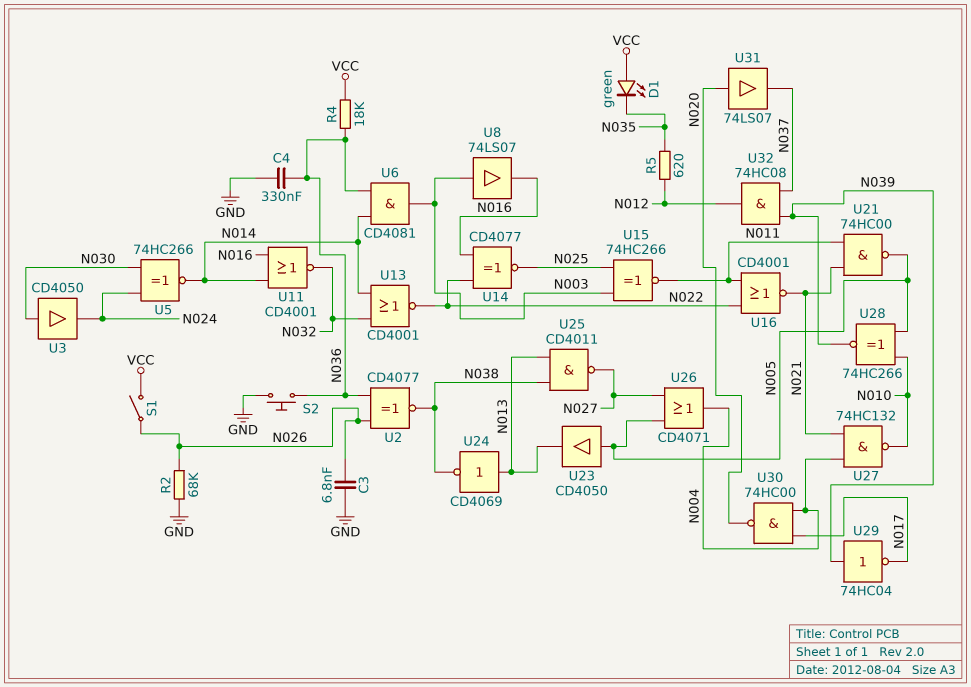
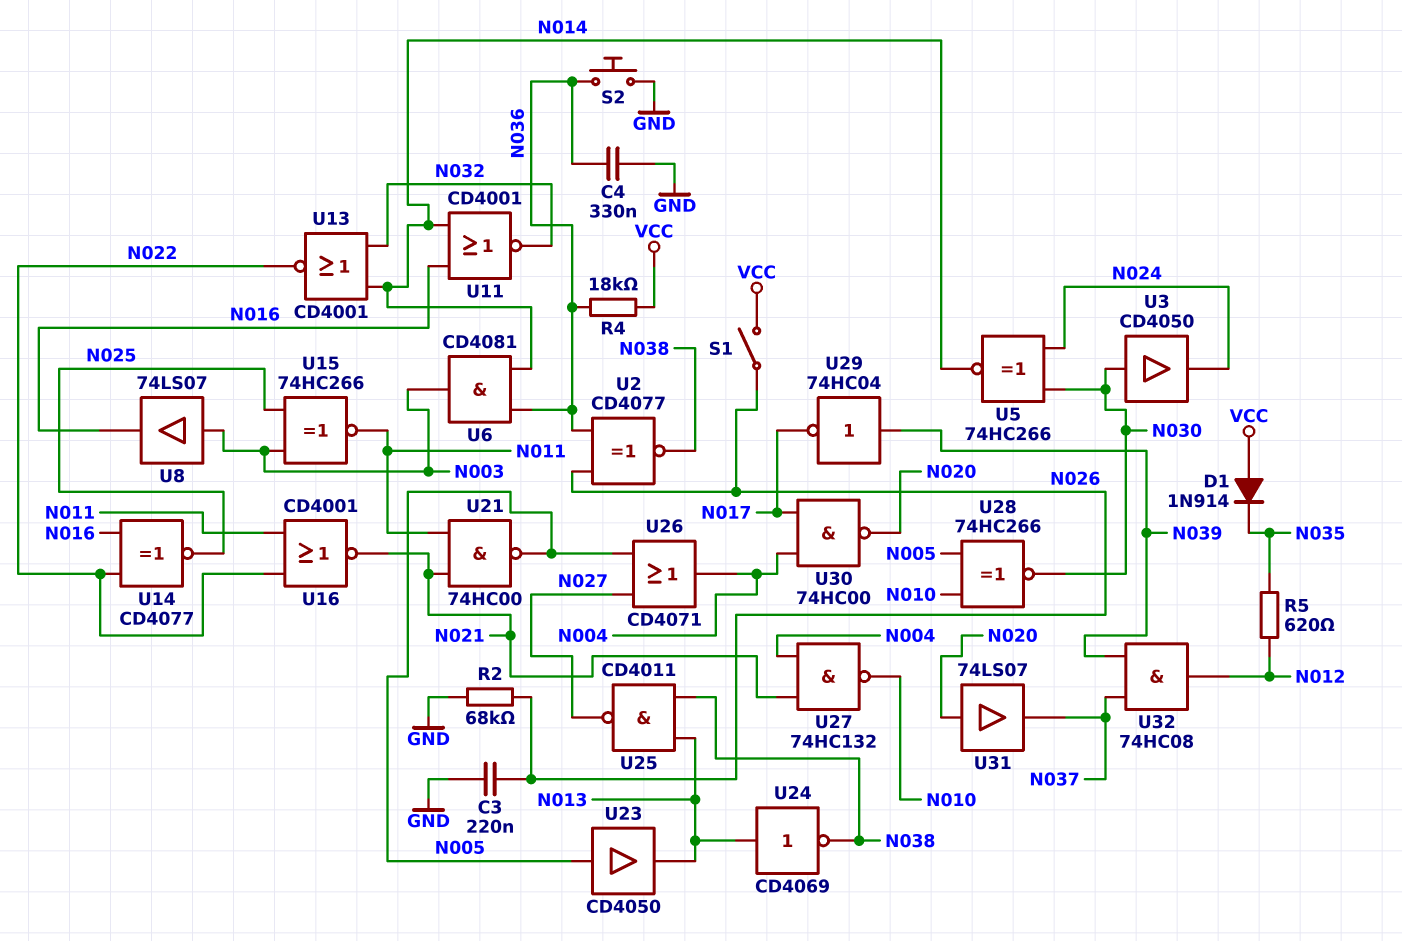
C3: 6.8nF (GND, N026) -> 220nF (GND, N026)
D1: LED green (A VCC, K N035) -> diode 1N914 (A VCC, K N035)
U28: XNOR 74HC266 (in N005, in N010, out N039) -> XNOR 74HC266 (in N005, in N010, out N030)

